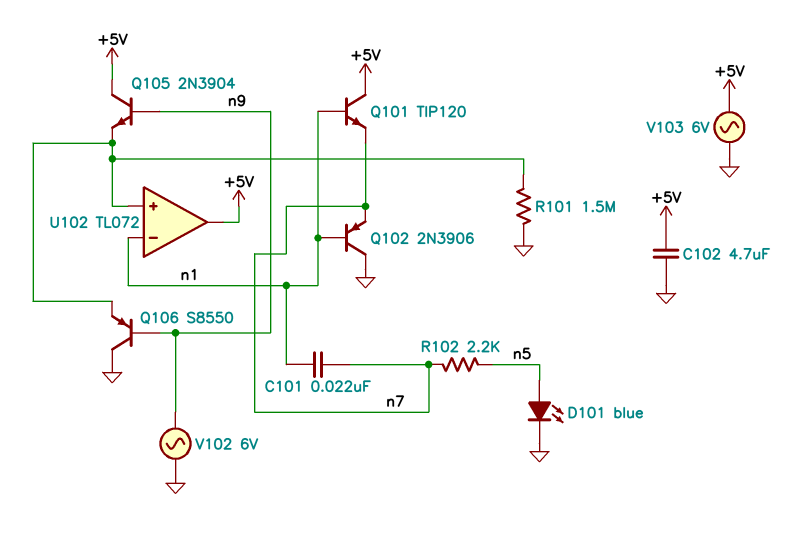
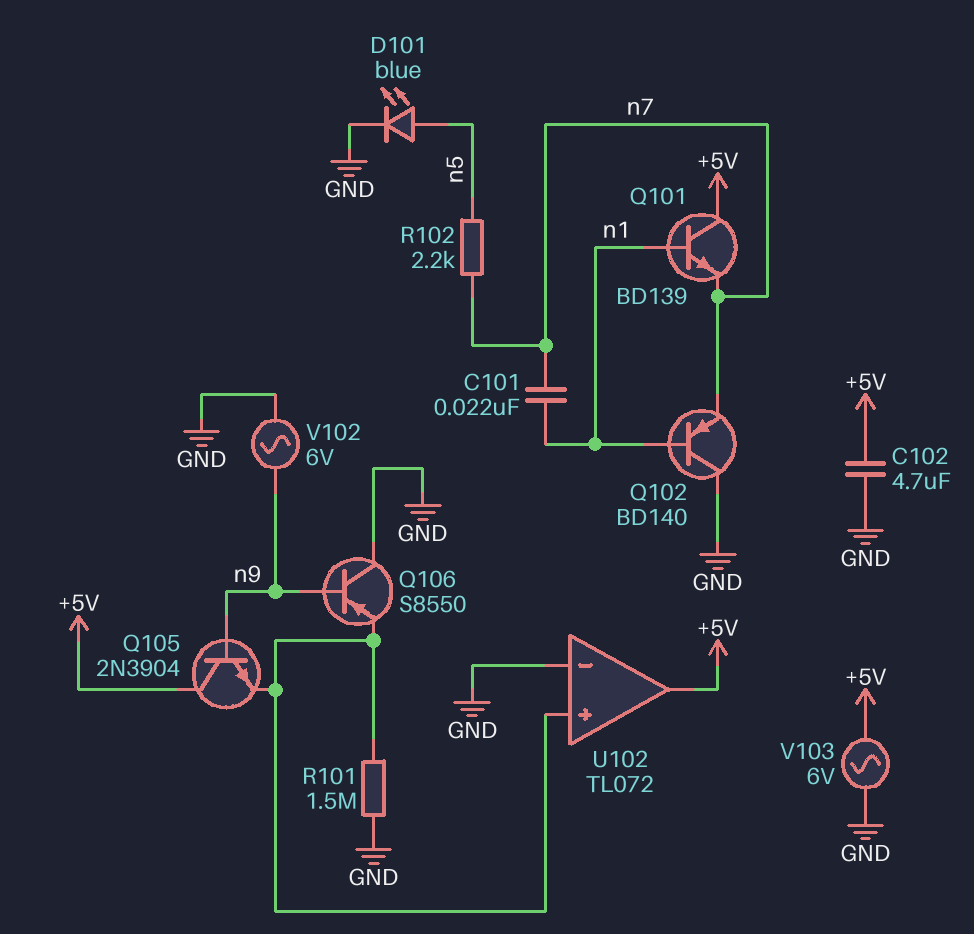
Q101: NPN TIP120 (B n1, C +5V, E n7) -> NPN BD139 (B n1, C +5V, E n7)
Q102: PNP 2N3906 (B n1, C GND, E n7) -> PNP BD140 (B n1, C GND, E n7)
U102 pin in-: n1 -> GND

